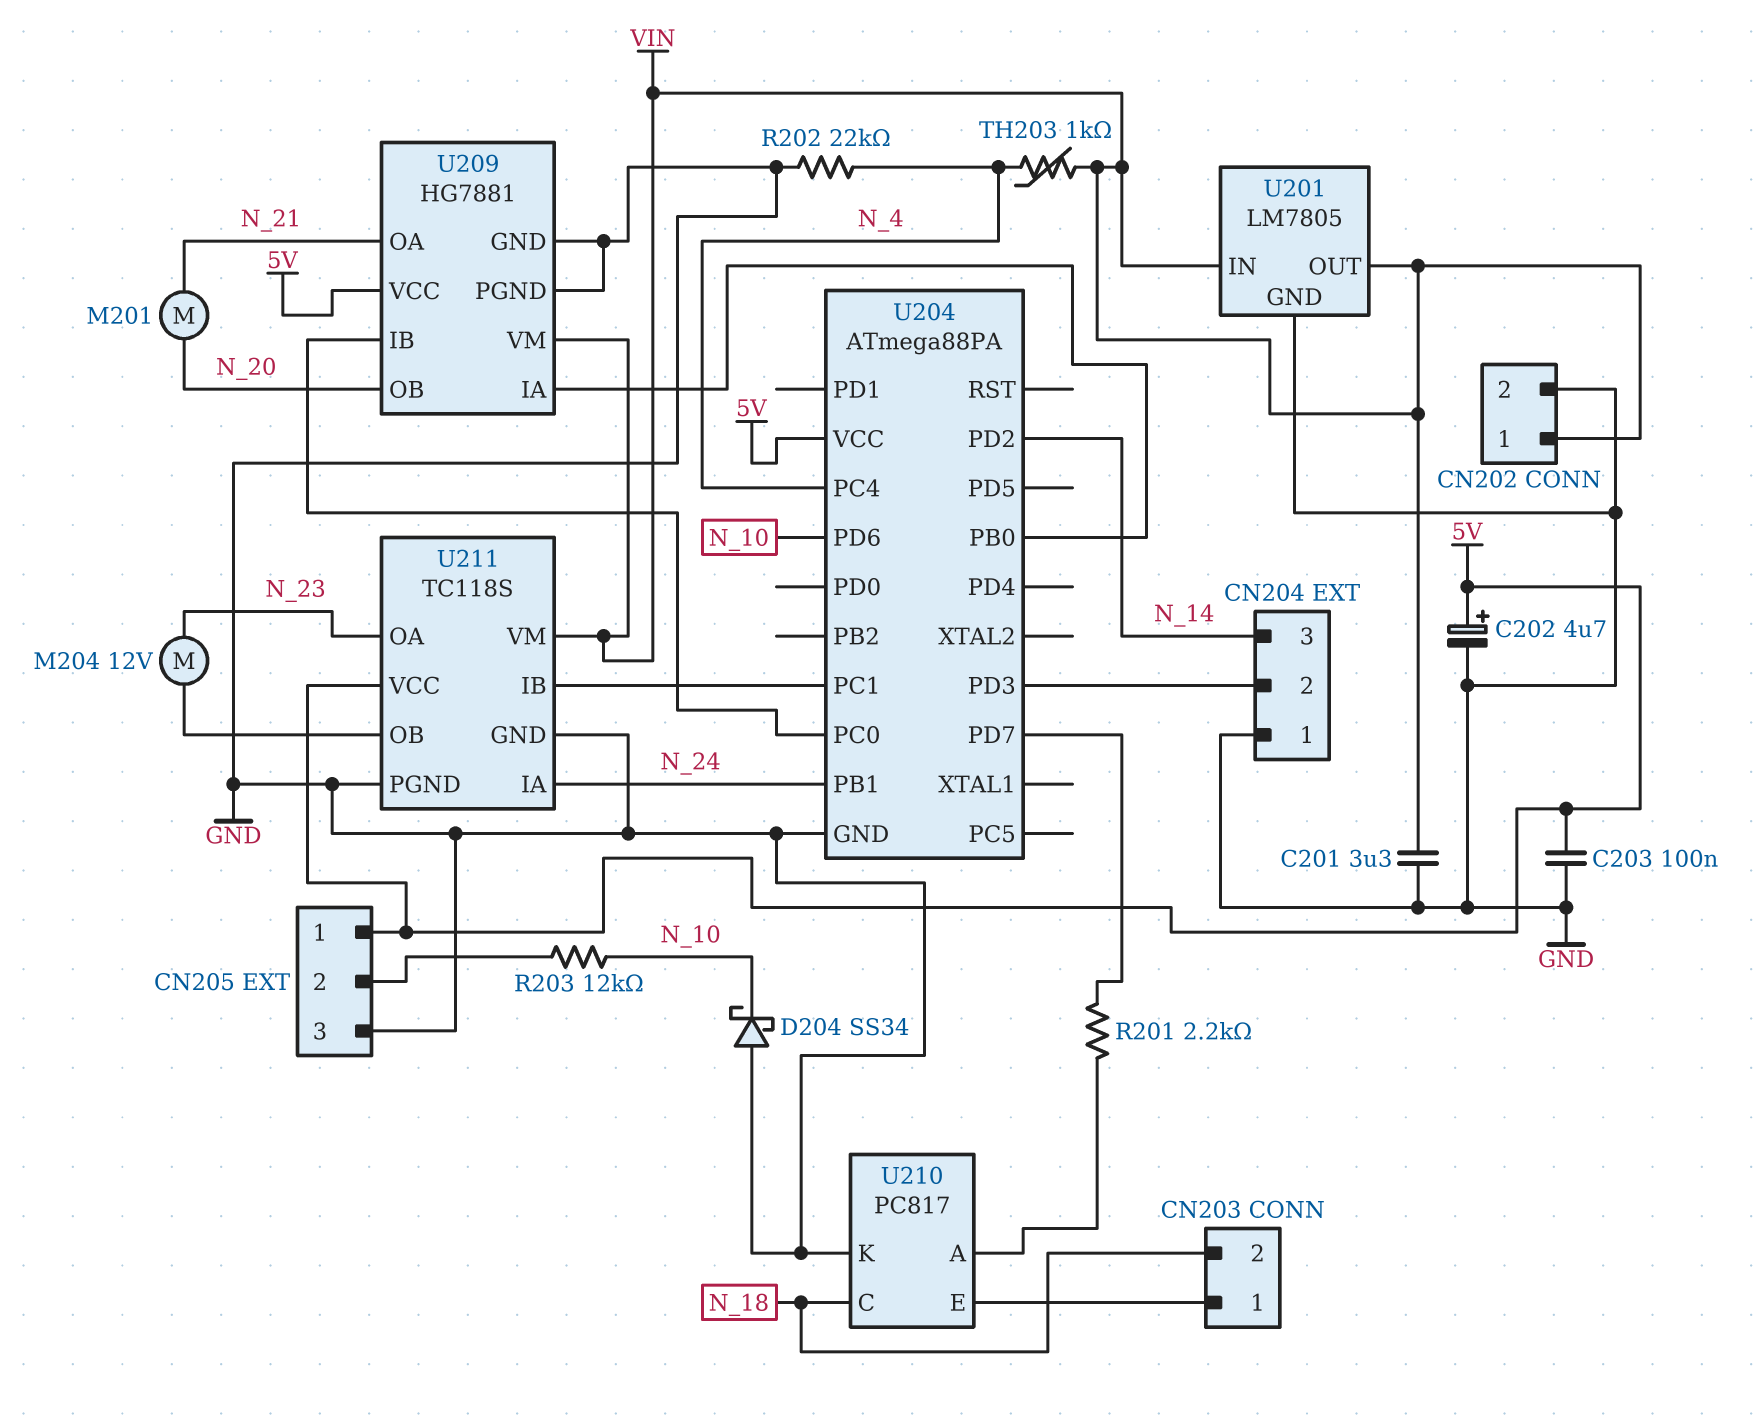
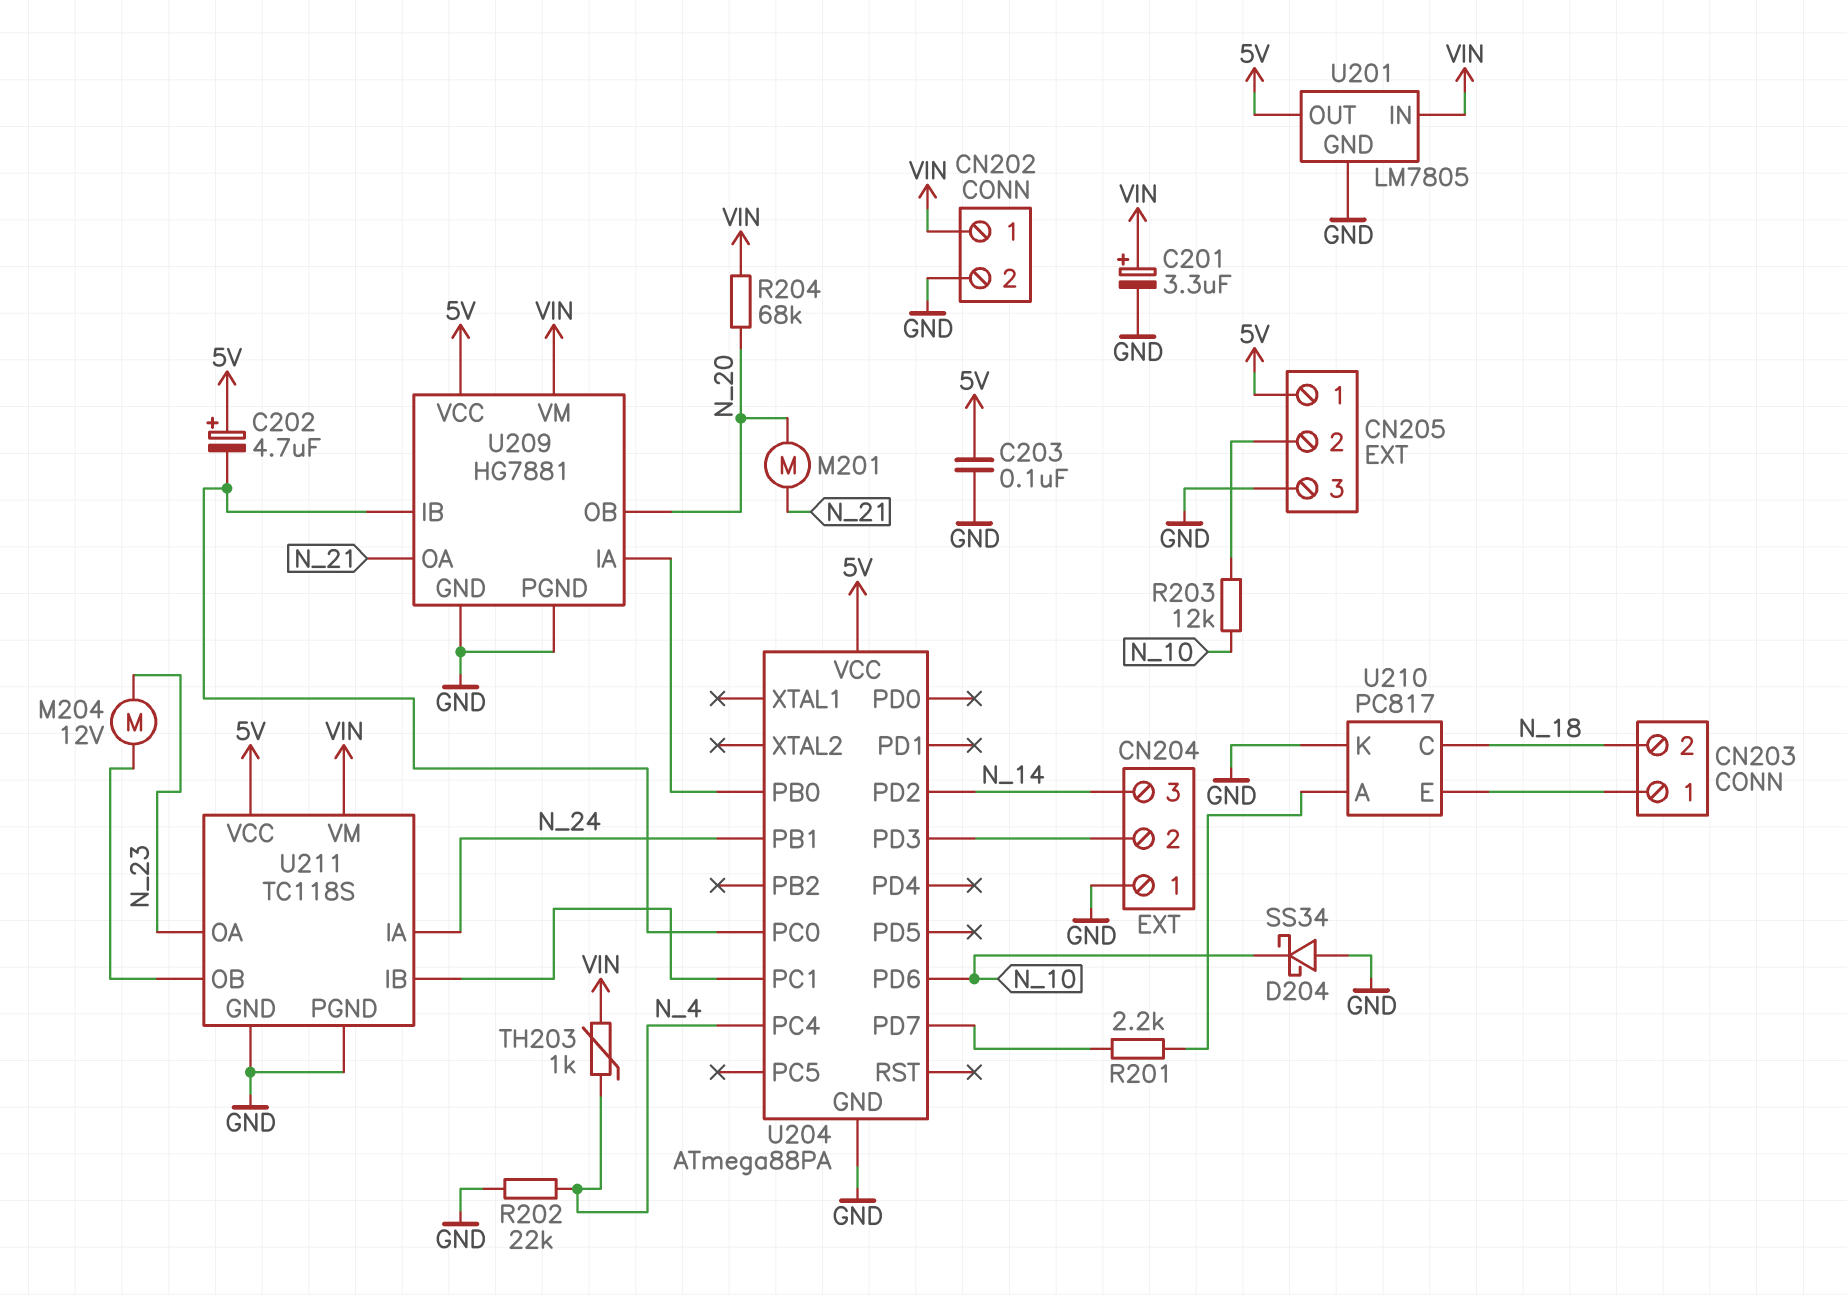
C201: 3.3uF (GND, VIN) -> 3.3uF (plus VIN, minus GND)
C202: 4.7uF (plus 5V, minus GND) -> 4.7uF (plus 5V, minus U204/PC0)
R204: none -> 68k (N_20, VIN)
U201 pin OUT: VIN -> 5V

